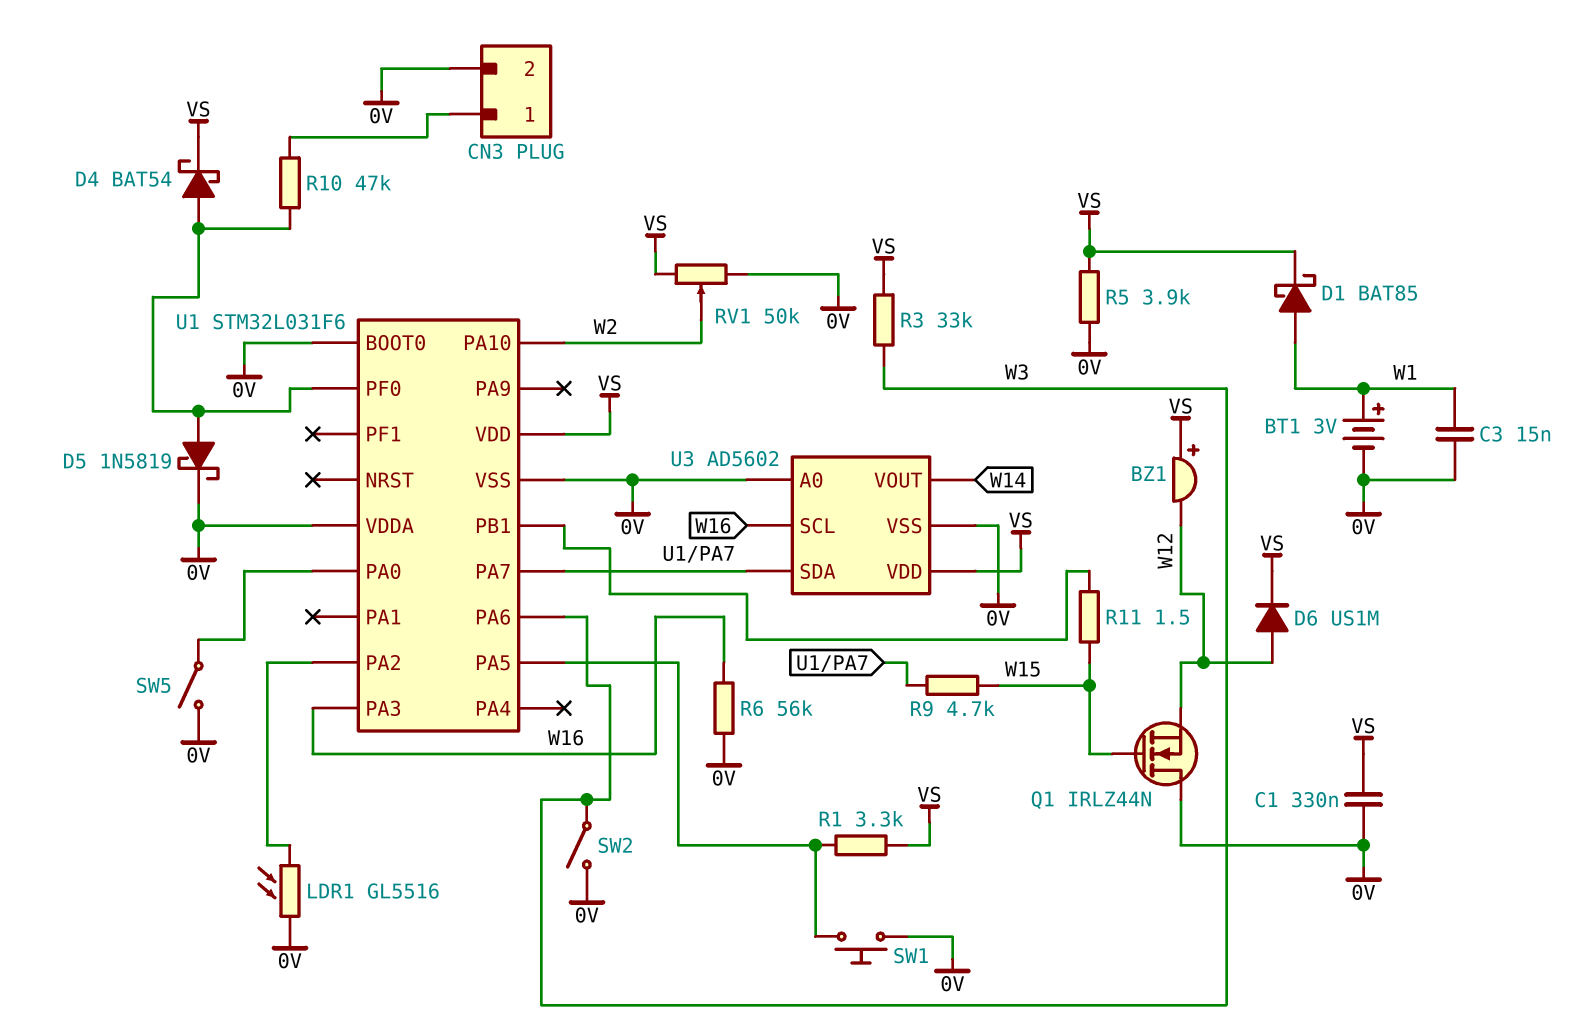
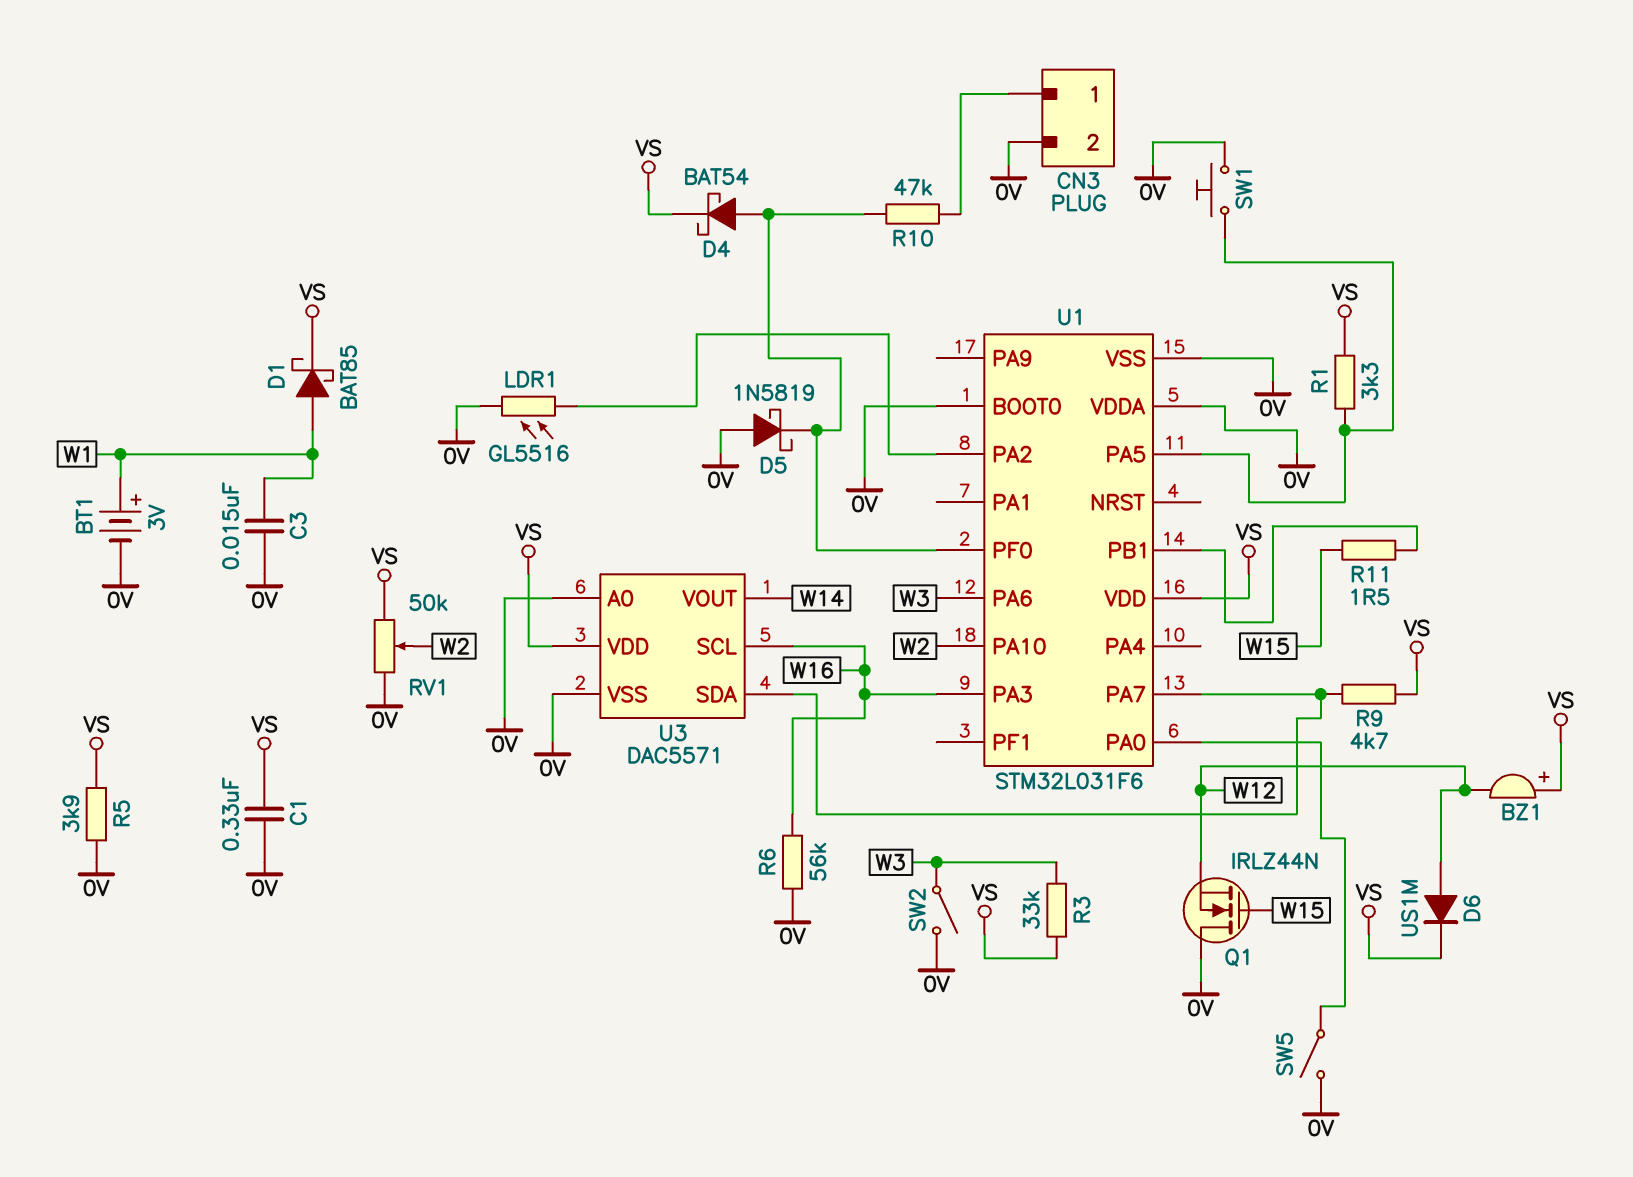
D5: schottky 1N5819 (A U1/PF0, K 0V) -> schottky 1N5819 (A 0V, K U1/PF0)
R9: 4.7k (U1/PA7, W15) -> 4.7k (U1/PA7, VS)
U3: AD5602 -> DAC5571

